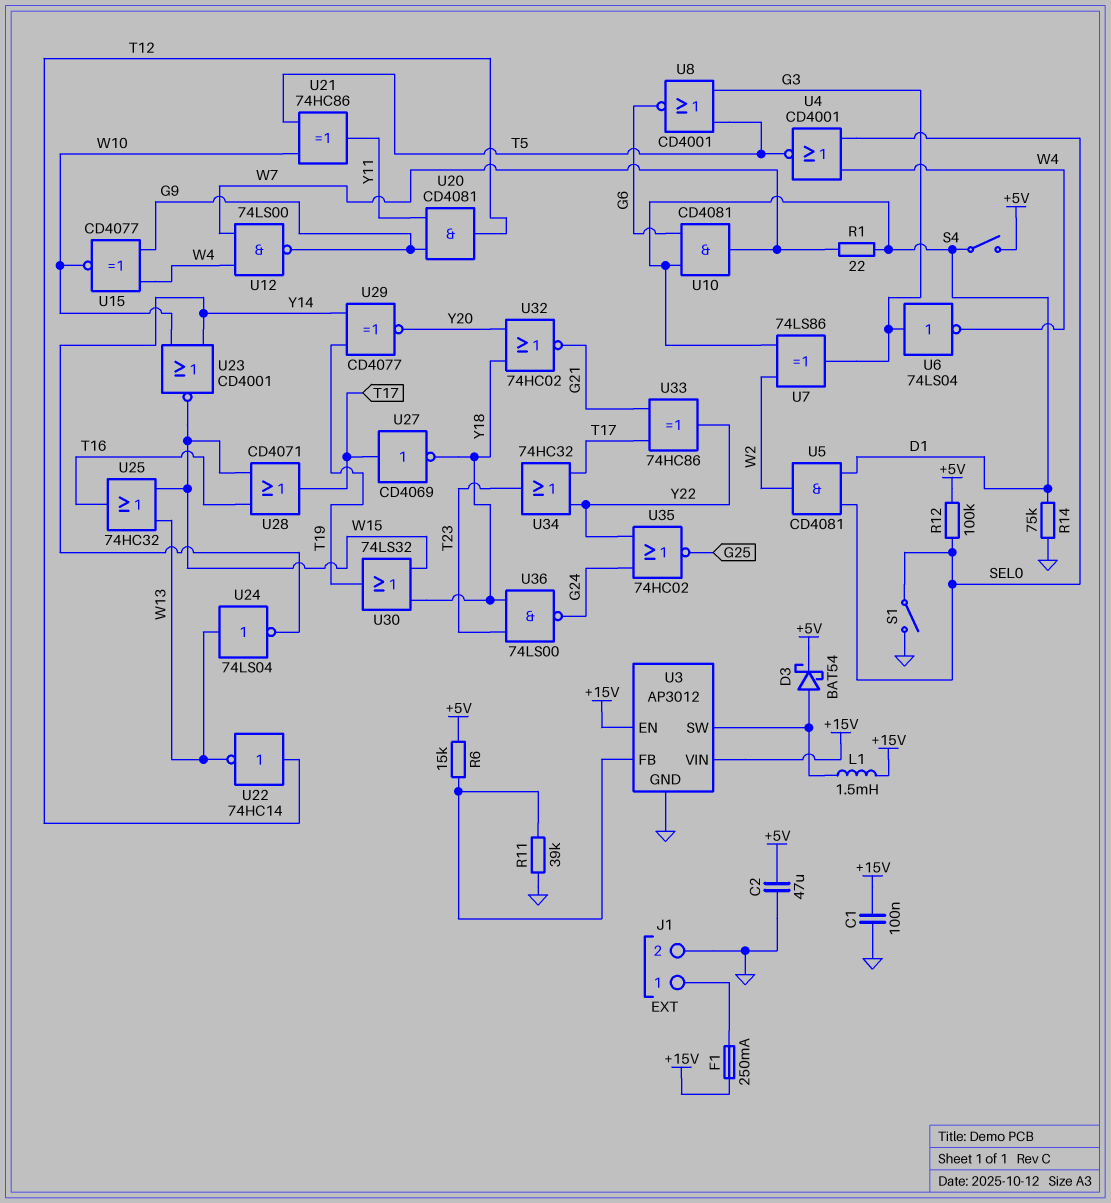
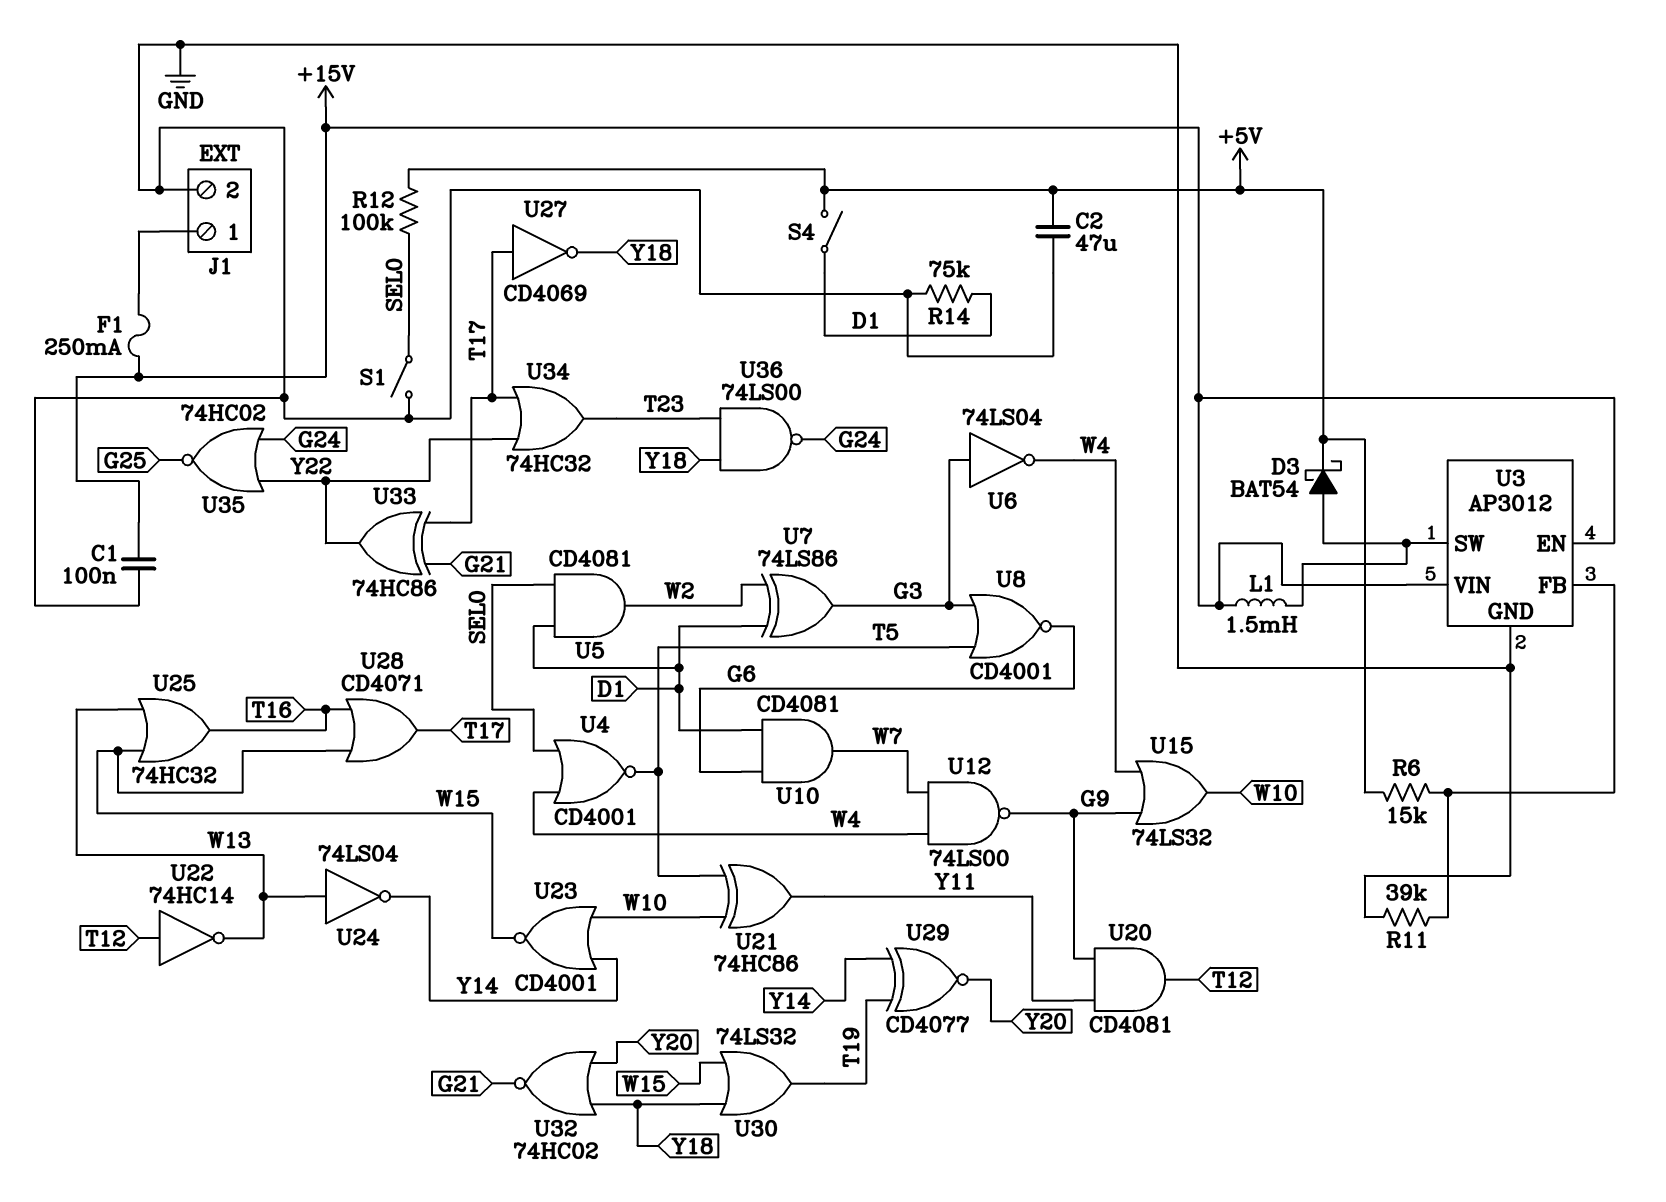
R1: 22 (D1, W7) -> none
U15: XNOR CD4077 (in G9, in W4, out W10) -> OR 74LS32 (in G9, in W4, out W10)

